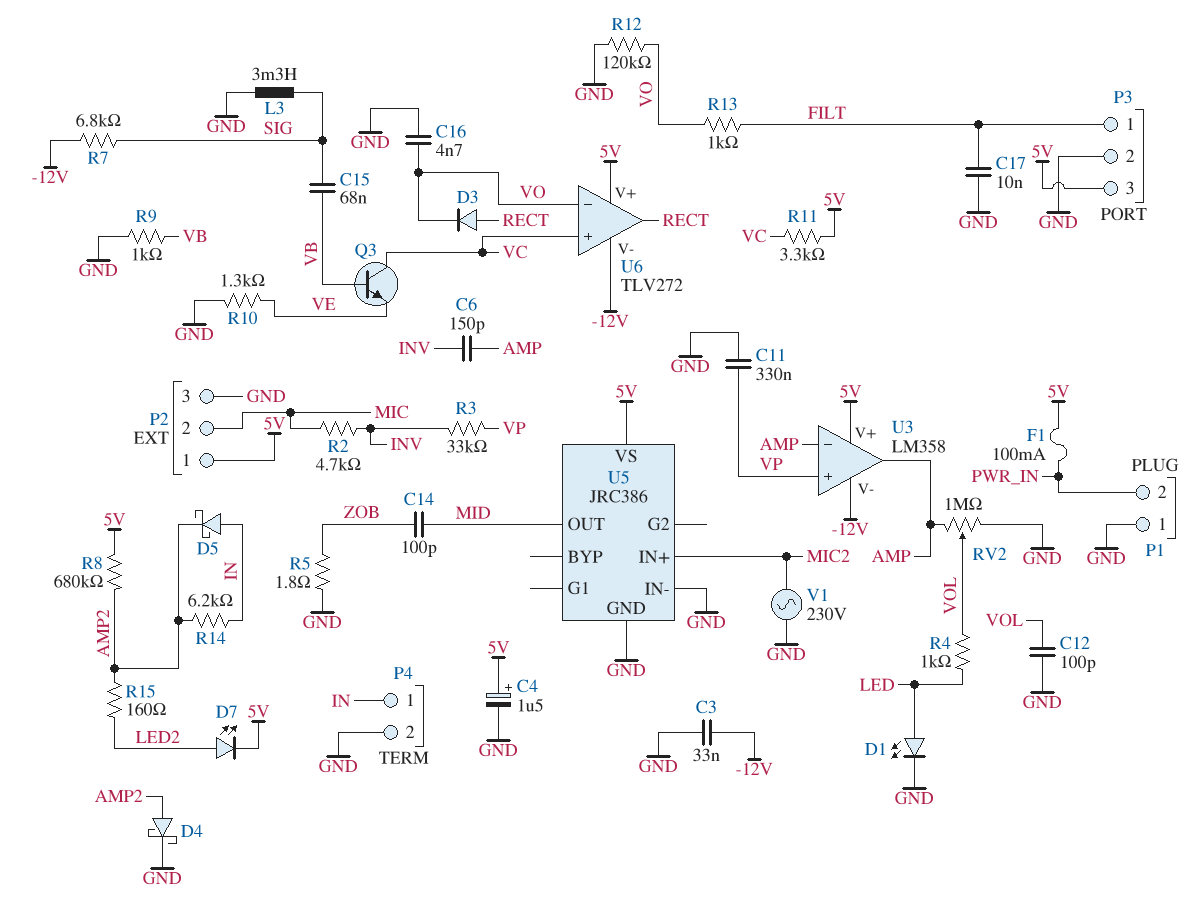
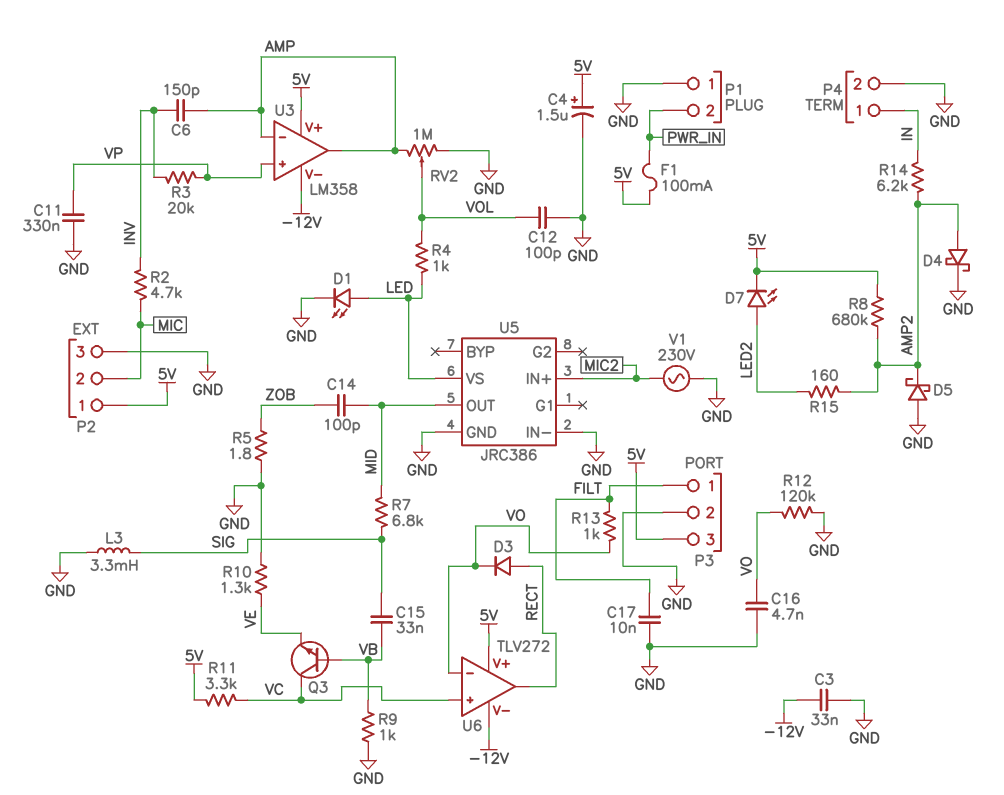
C15: 68nF (SIG, VB) -> 33nF (SIG, VB)
D5: schottky (A IN, K AMP2) -> schottky (A GND, K AMP2)
R3: 33k (INV, VP) -> 20k (INV, VP)
R7: 6.8k (-12V, SIG) -> 6.8k (MID, SIG)
U5 pin VS: 5V -> LED

